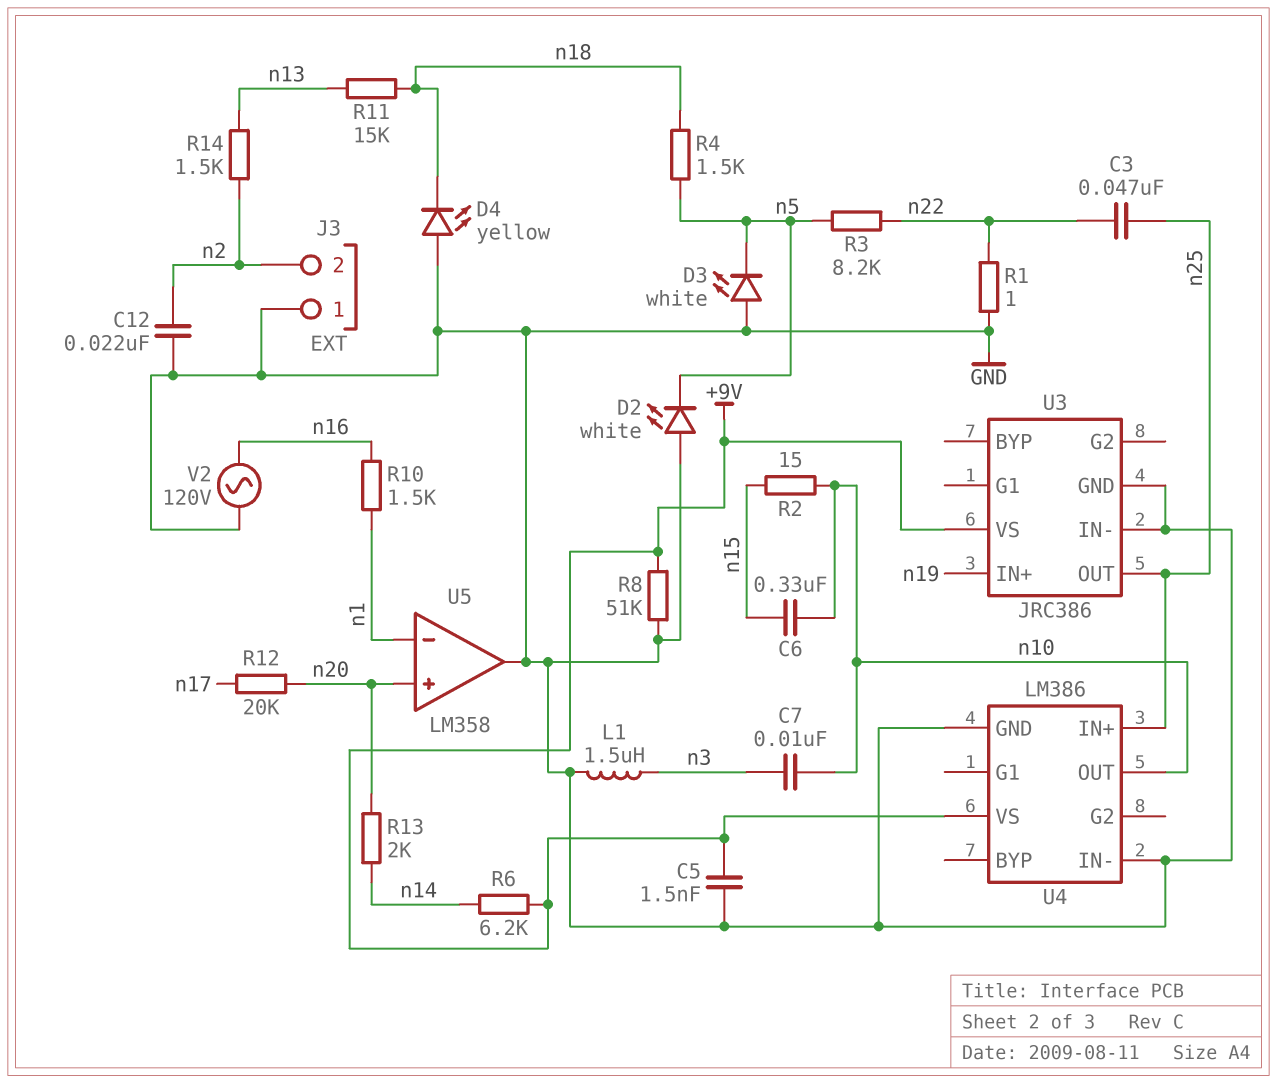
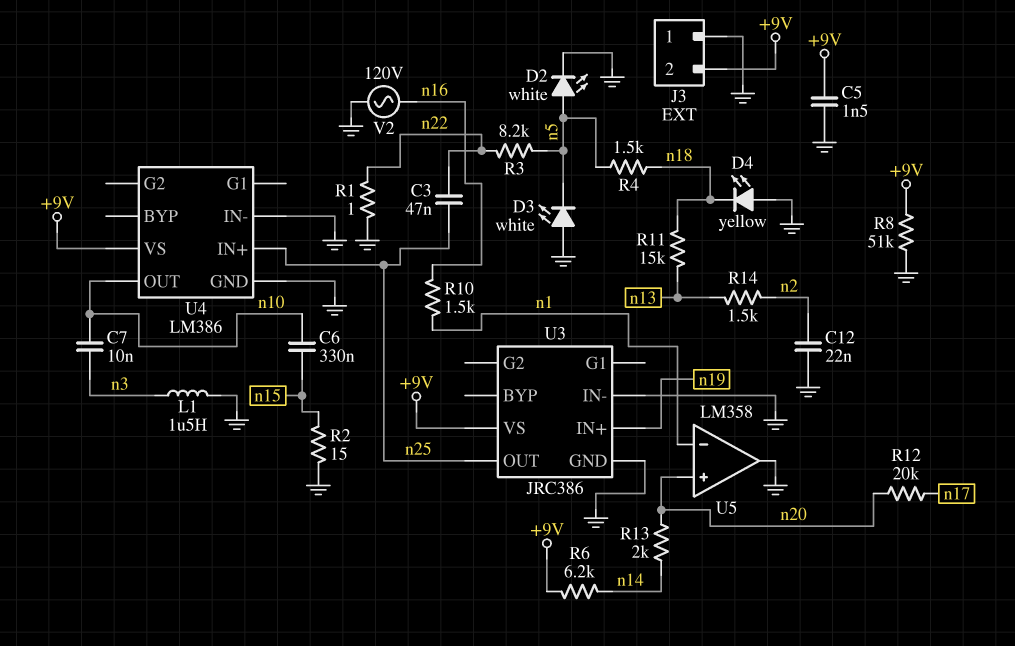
D2: LED white (A GND, K n5) -> LED white (A n5, K GND)
J3 pin 2: n2 -> +9V
R2: 15 (n10, n15) -> 15 (GND, n15)

